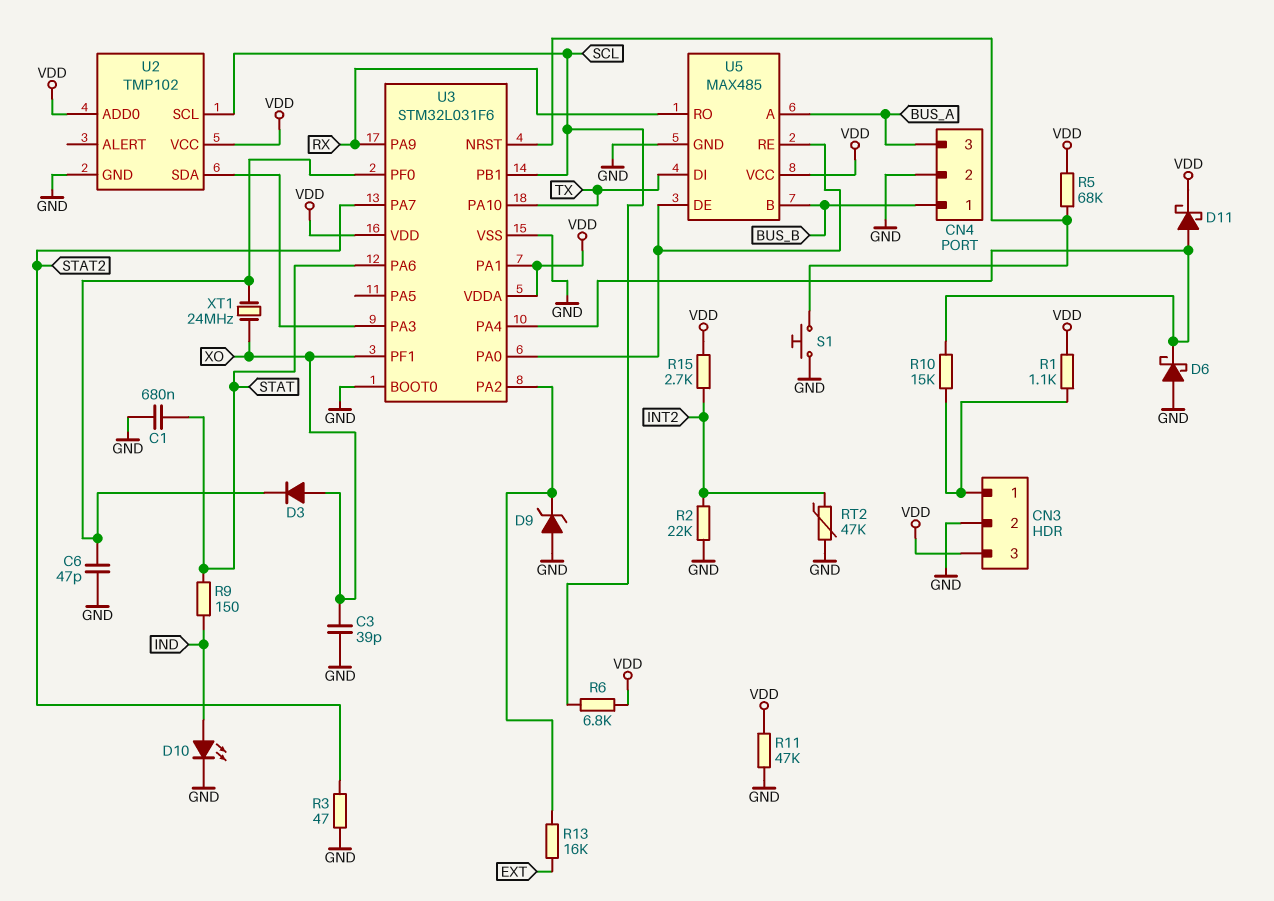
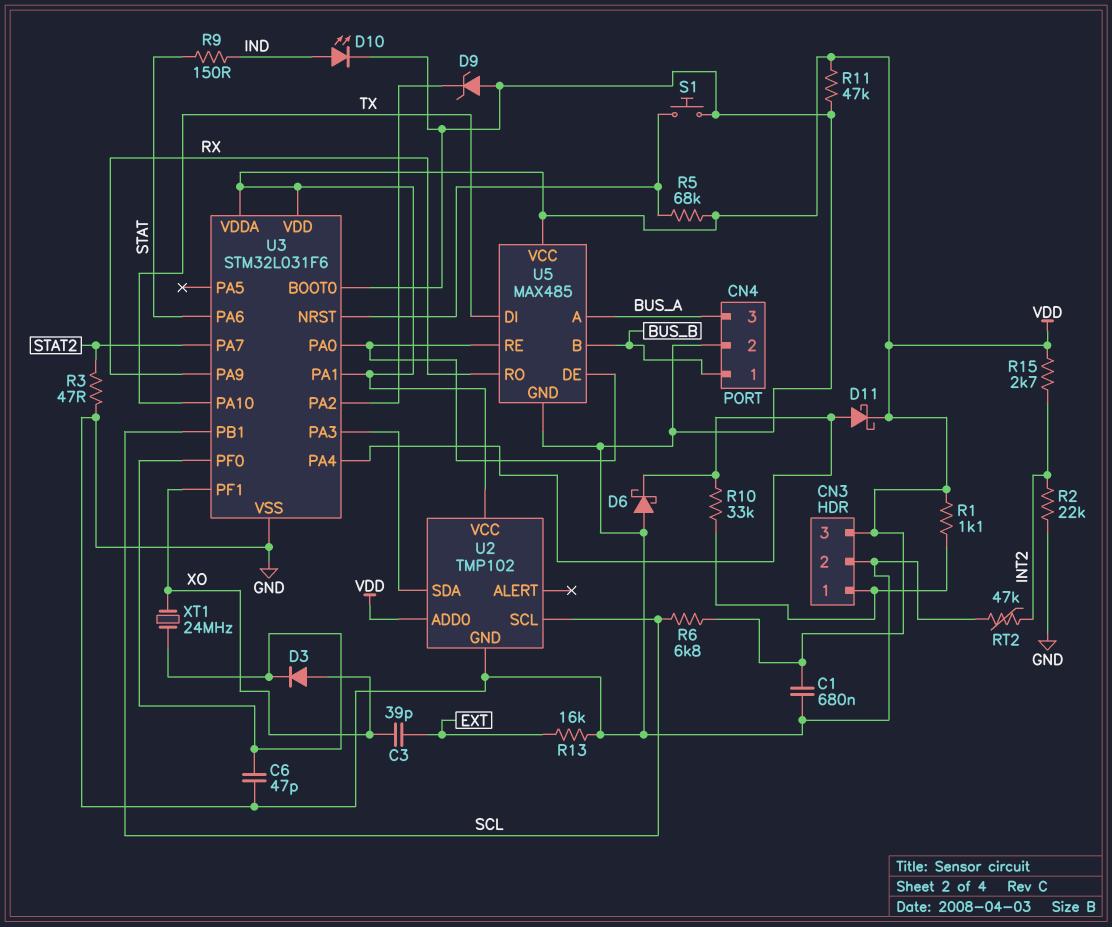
C1: 680nF (GND, STAT) -> 680nF (GND, VDD)
C3: 39pF (GND, XO) -> 39pF (EXT, XO)
R10: 15k (CN3/1, U3/PA4) -> 33k (CN3/1, U3/PA4)
R13: 16k (EXT, U3/PA2) -> 16k (EXT, GND)

